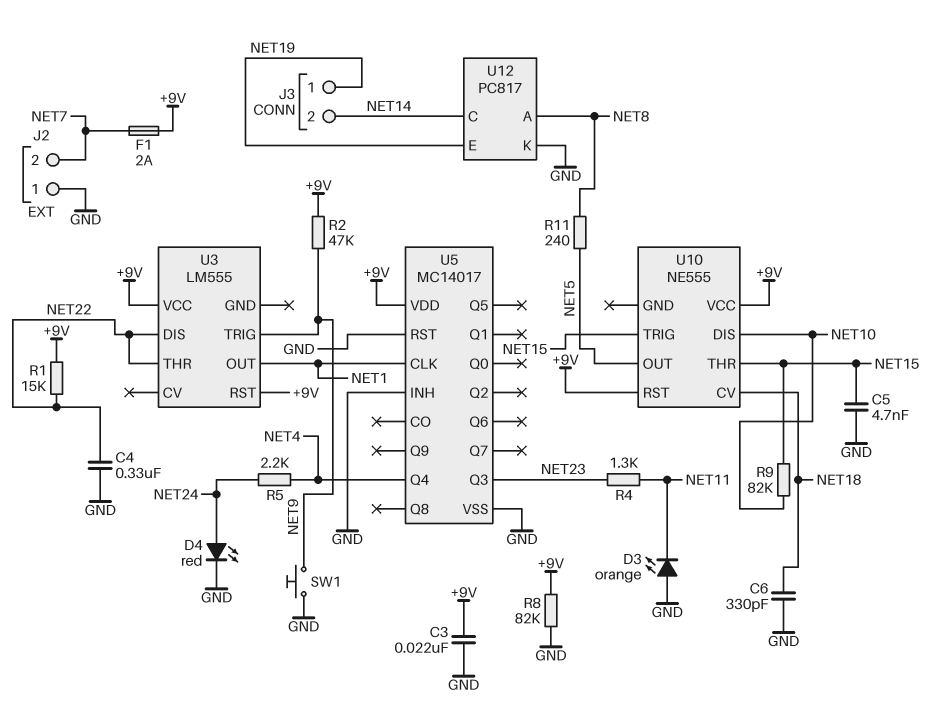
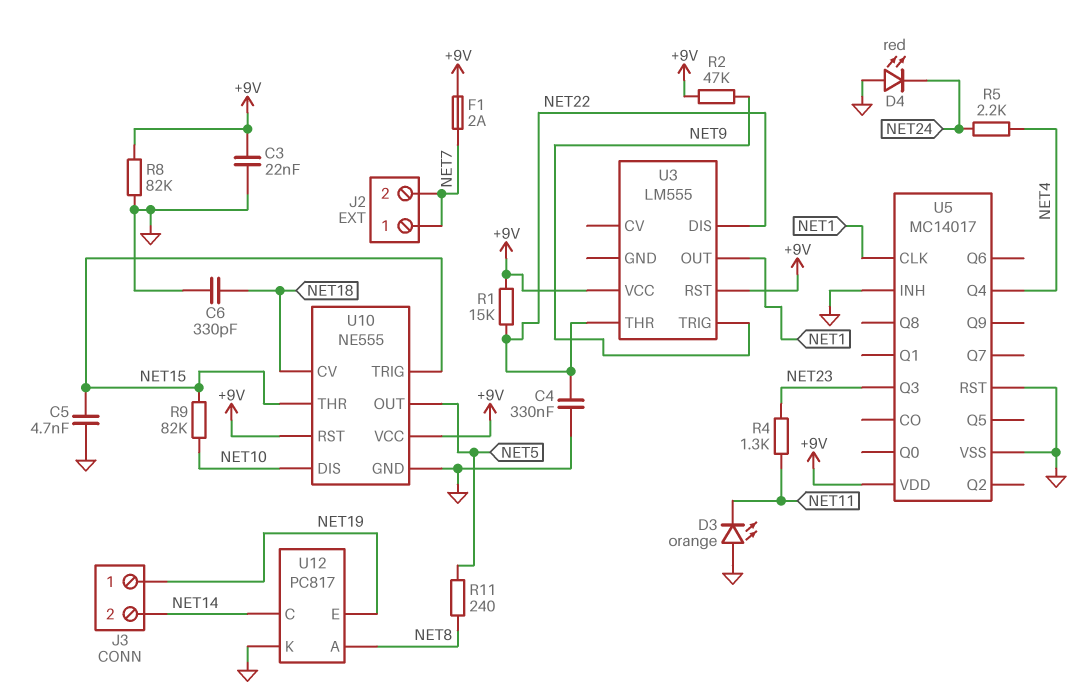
D4: LED red (A NET24, K GND) -> LED red (A GND, K NET24)
J2 pin 1: GND -> NET7
SW1: button (GND, NET9) -> none
U10 pin GND: none -> GND

